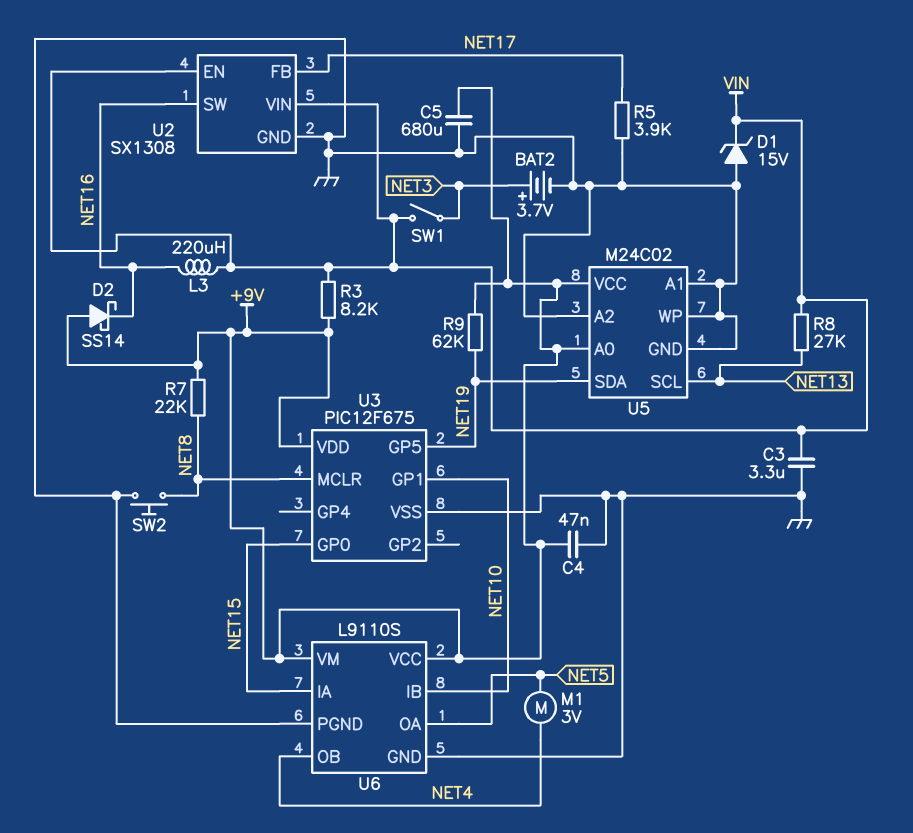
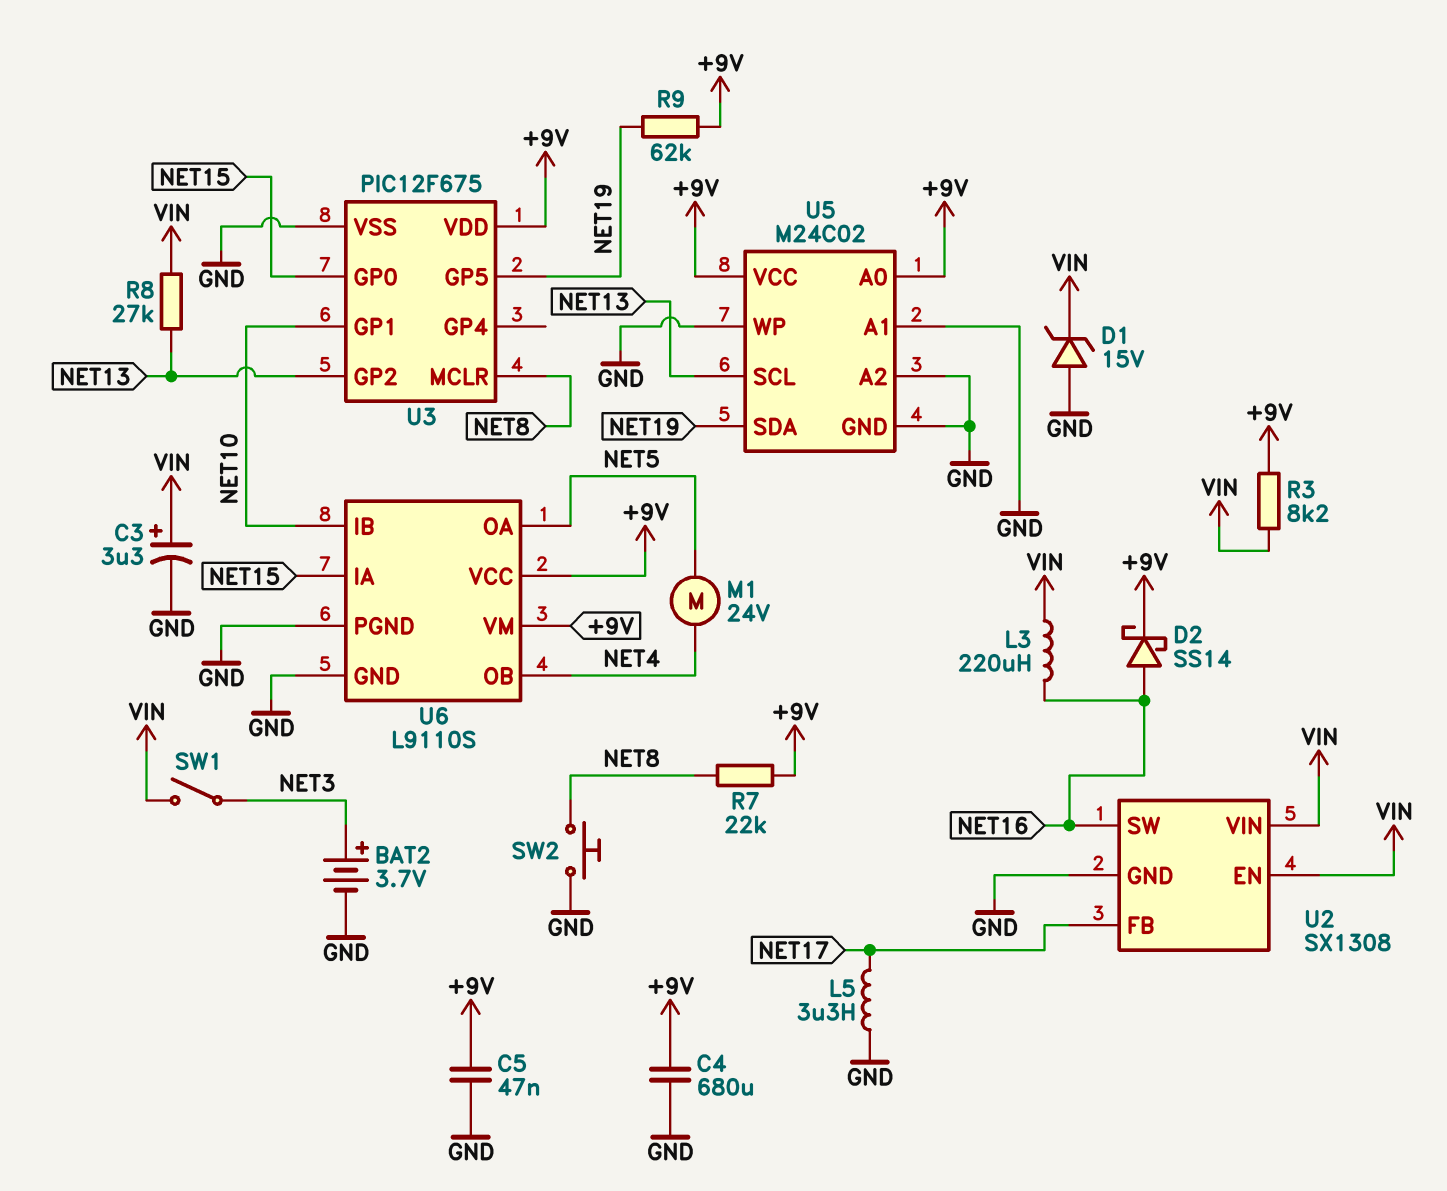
C3: 3.3uF (GND, VIN) -> 3.3uF (plus VIN, minus GND)
C4: 47nF (+9V, GND) -> 680uF (+9V, GND)
C5: 680uF (+9V, GND) -> 47nF (+9V, GND)
D2: schottky SS14 (A +9V, K NET16) -> schottky SS14 (A NET16, K +9V)
L5: none -> 3.3uH (GND, NET17)
M1: motor 3V (NET4, NET5) -> motor 24V (NET4, NET5)
R5: 3.9k (GND, NET17) -> none
U3 pin GP2: none -> NET13

